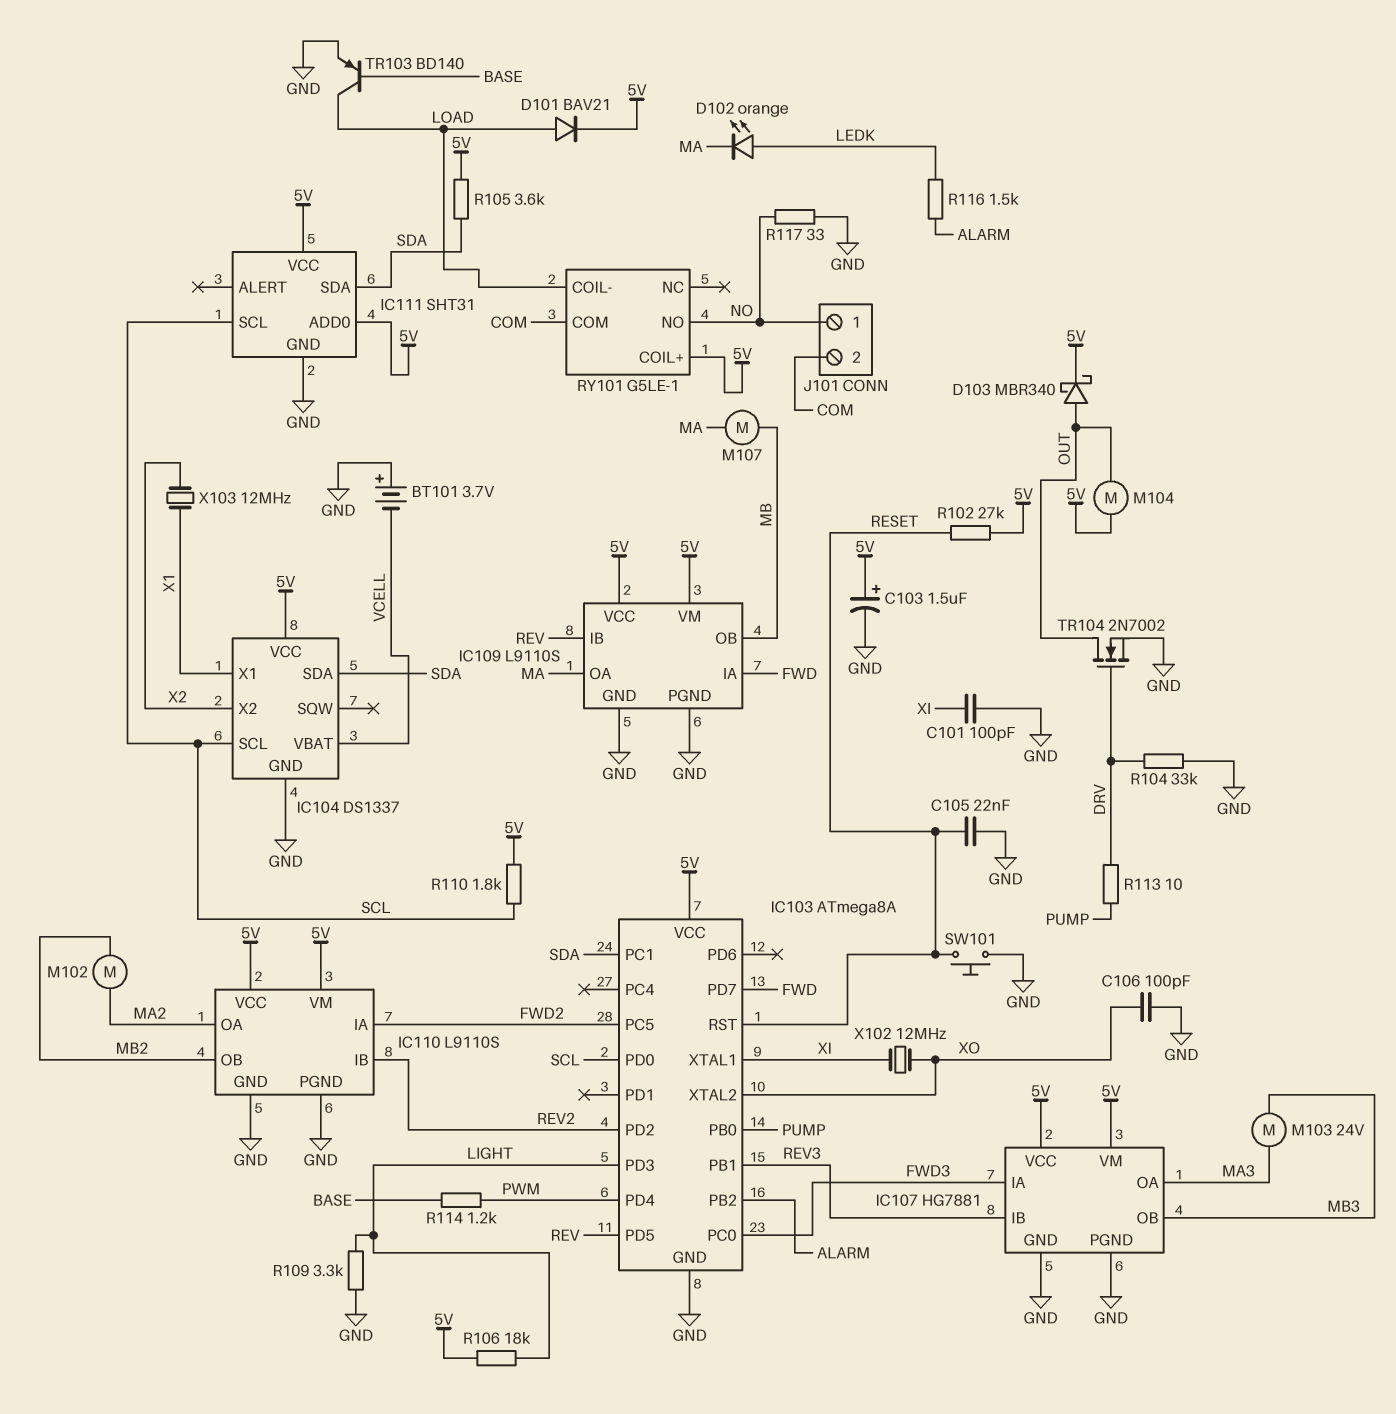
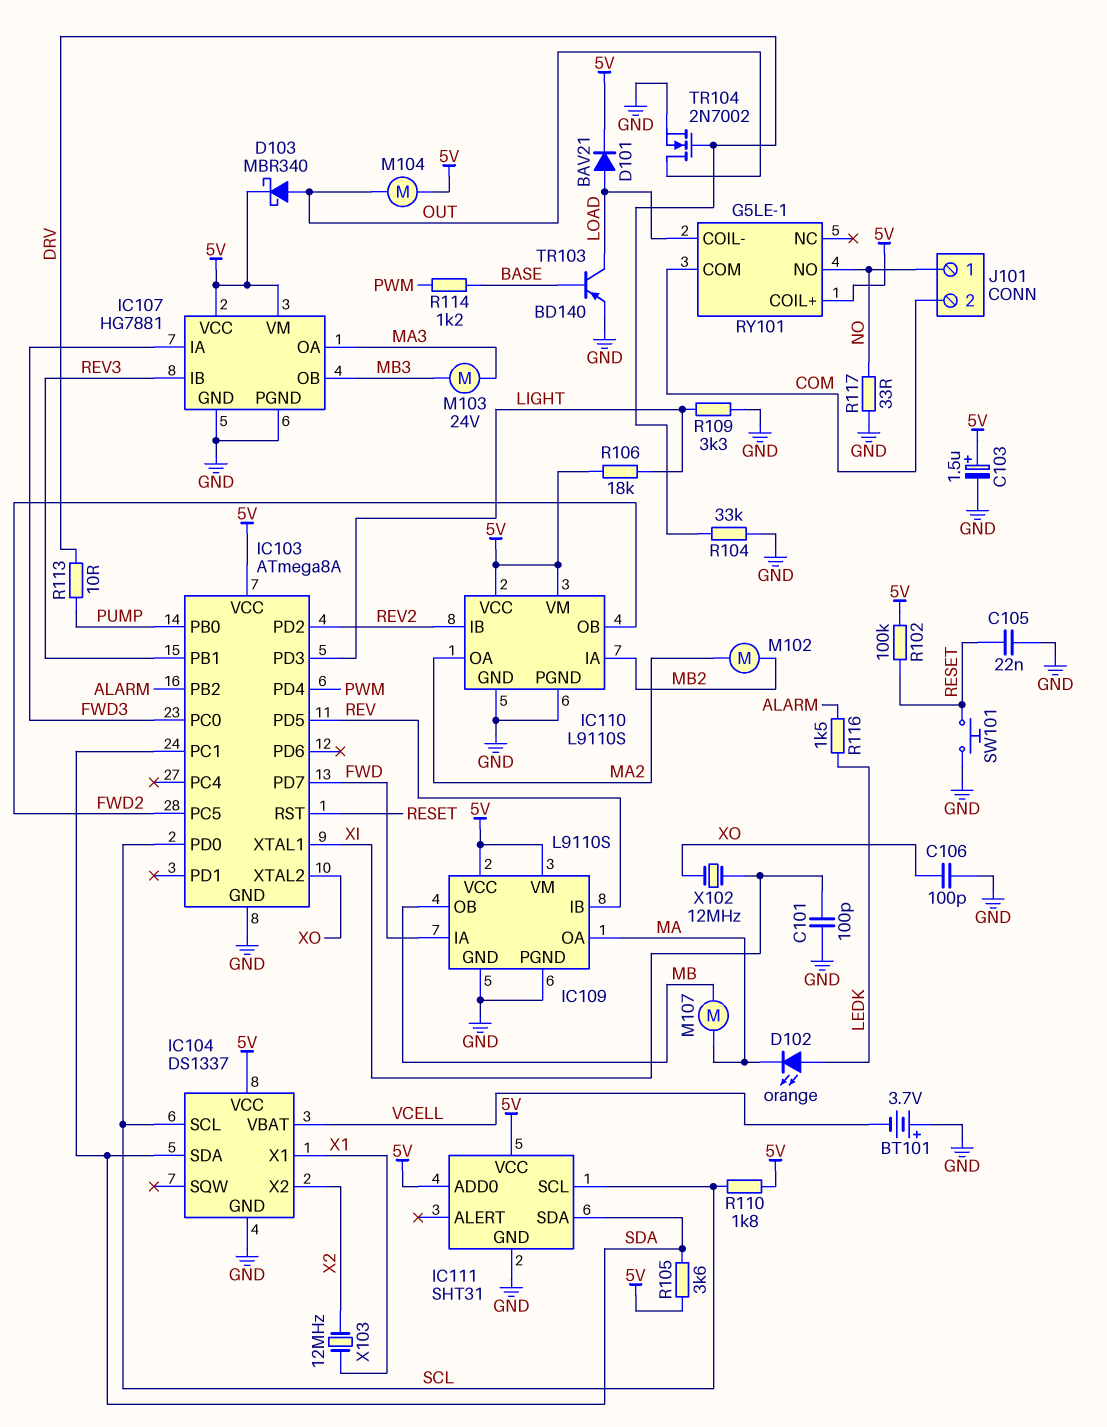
IC110 pin IA: FWD2 -> MB2
IC110 pin OB: MB2 -> FWD2
R102: 27k (5V, RESET) -> 100k (5V, RESET)

